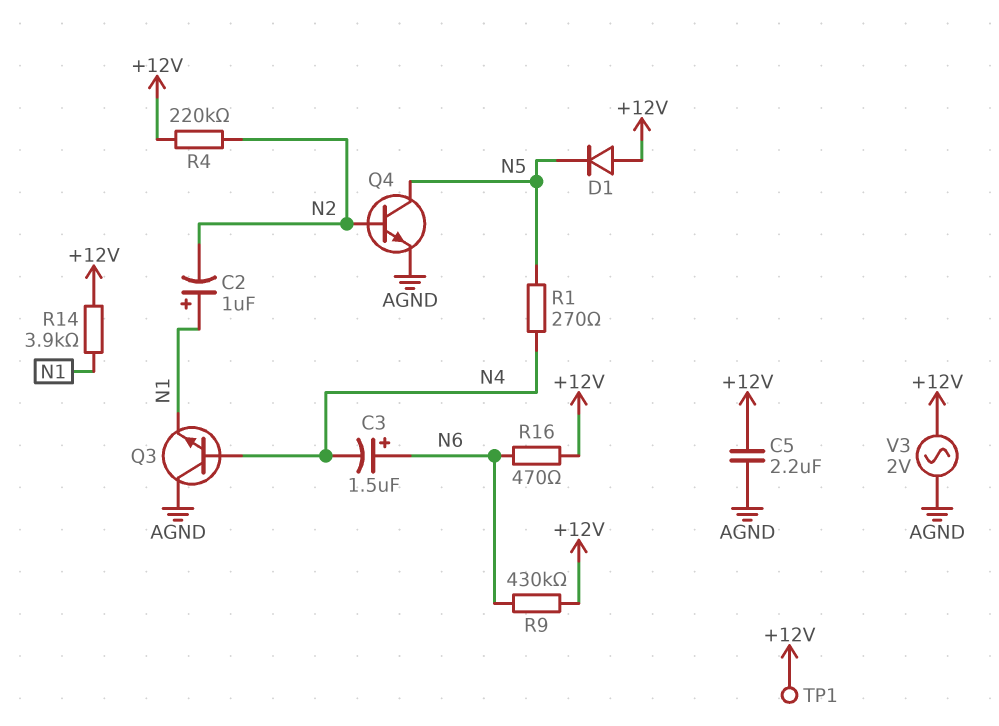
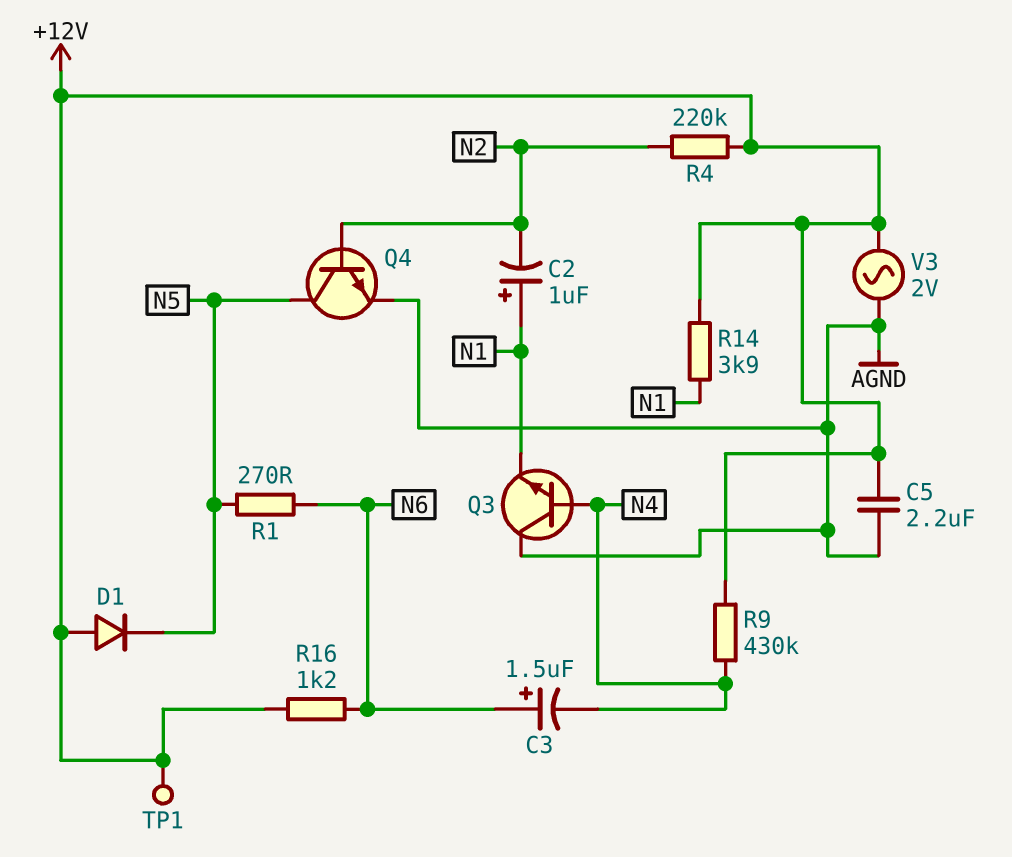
R1: 270 (N4, N5) -> 270 (N5, N6)
R9: 430k (+12V, N6) -> 430k (+12V, N4)
R16: 470 (+12V, N6) -> 1.2k (+12V, N6)

